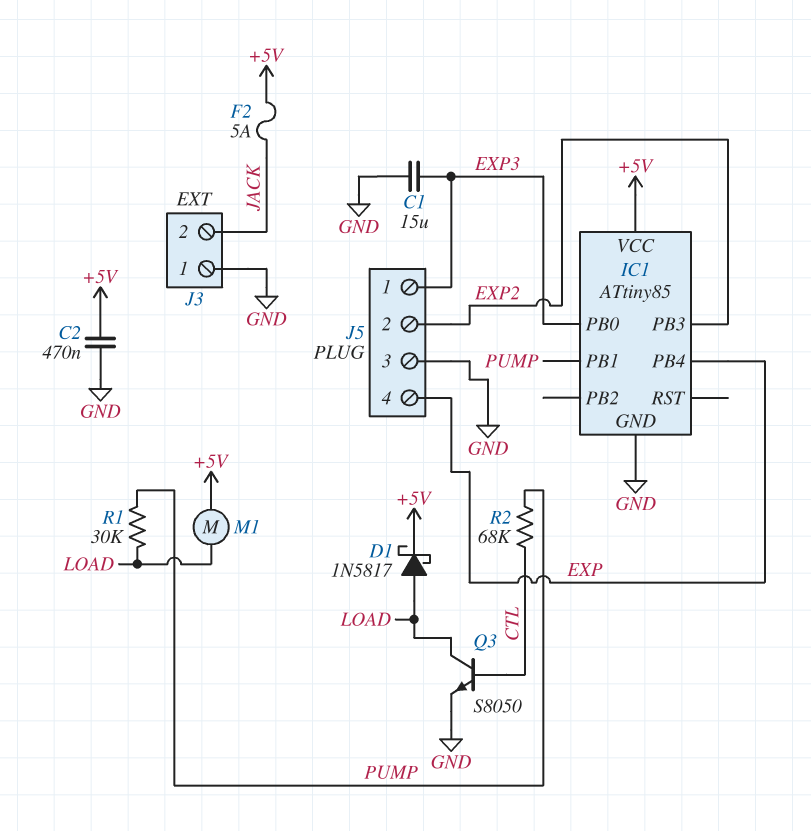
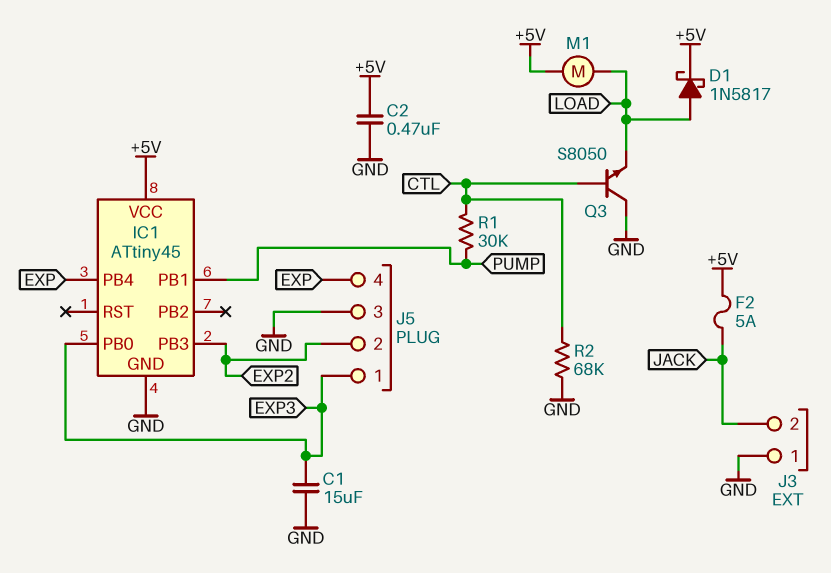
IC1: ATtiny85 -> ATtiny45
Q3: NPN S8050 (B CTL, C LOAD, E GND) -> NPN S8050 (B CTL, C GND, E LOAD)
R1: 30k (LOAD, PUMP) -> 30k (CTL, PUMP)
R2: 68k (CTL, PUMP) -> 68k (CTL, GND)

